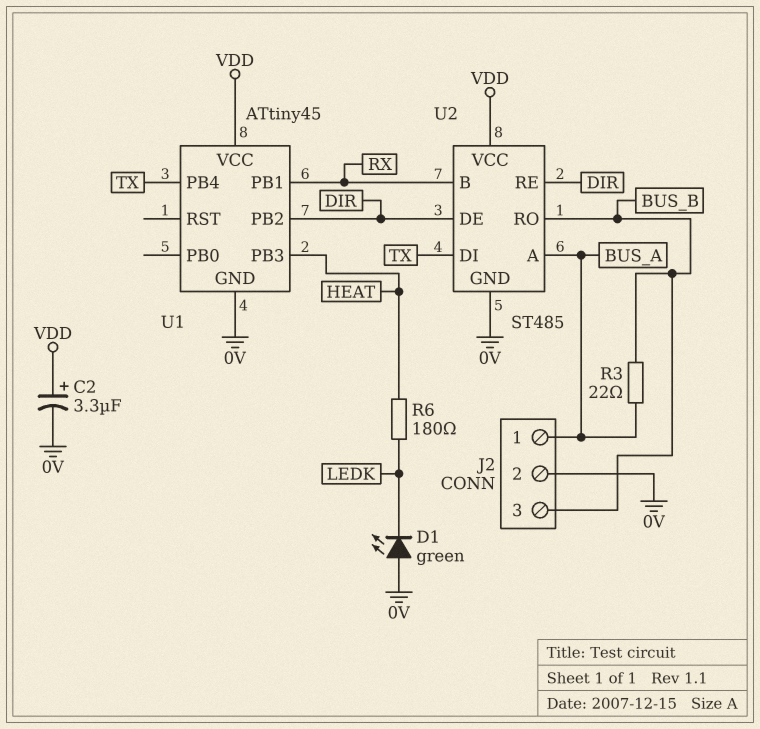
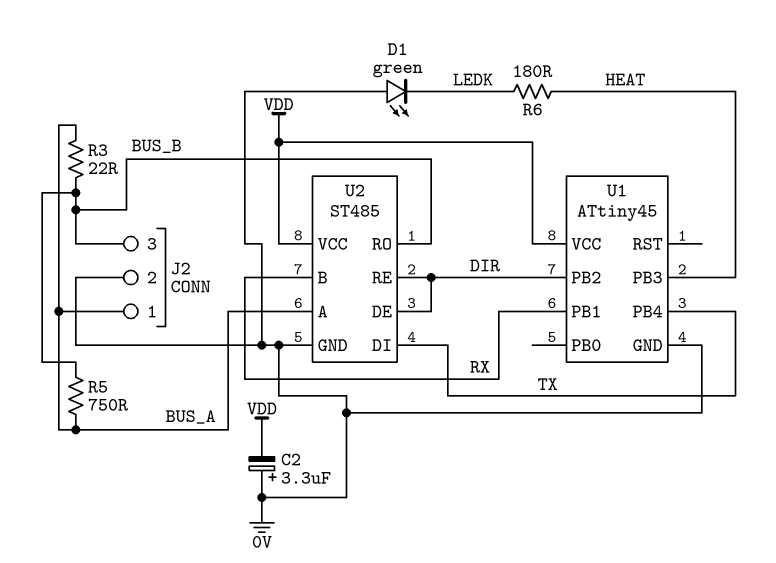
C2: 3.3uF (plus VDD, minus 0V) -> 3.3uF (plus 0V, minus VDD)
R5: none -> 750 (BUS_A, BUS_B)

